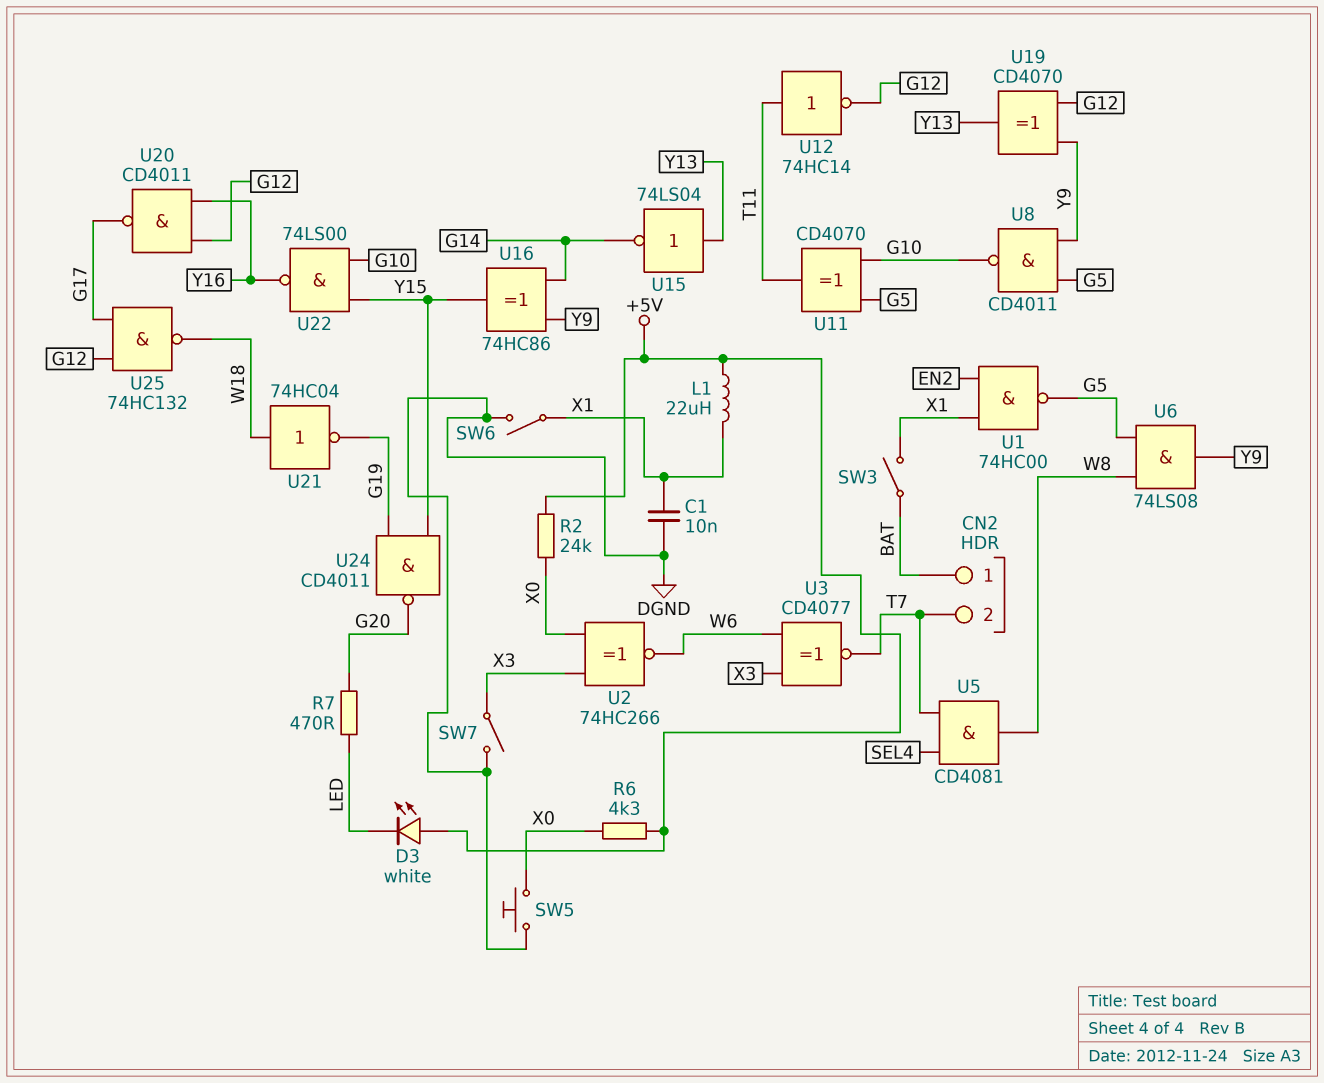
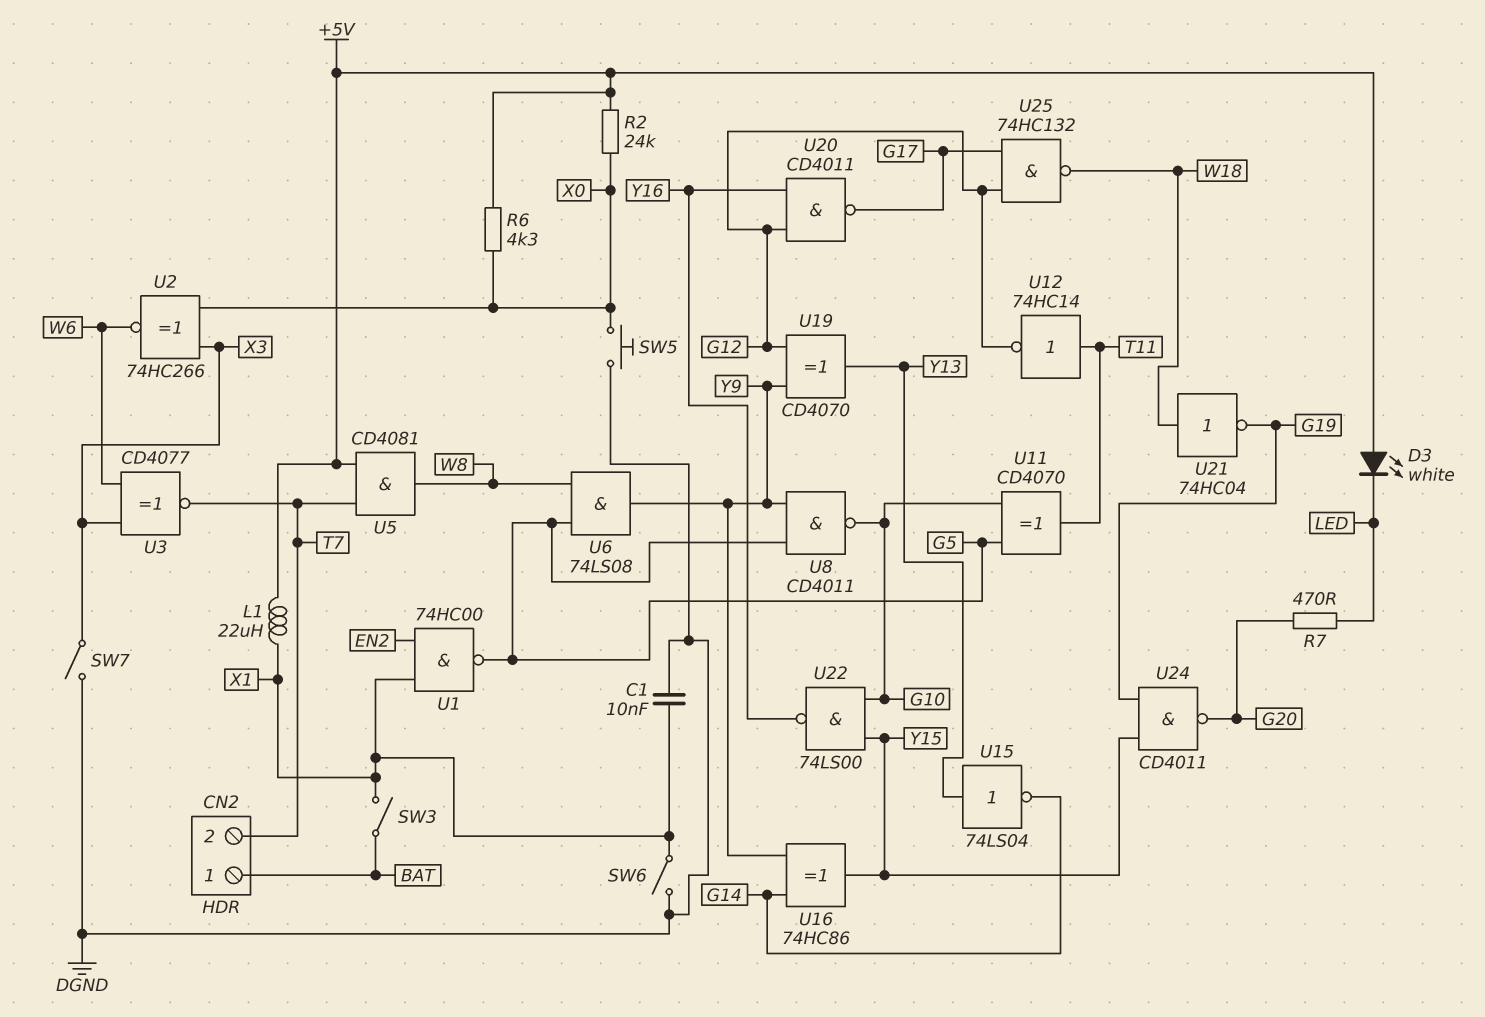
U5: AND CD4081 (in SEL4, in T7, out W8) -> AND CD4081 (in +5V, in T7, out W8)

